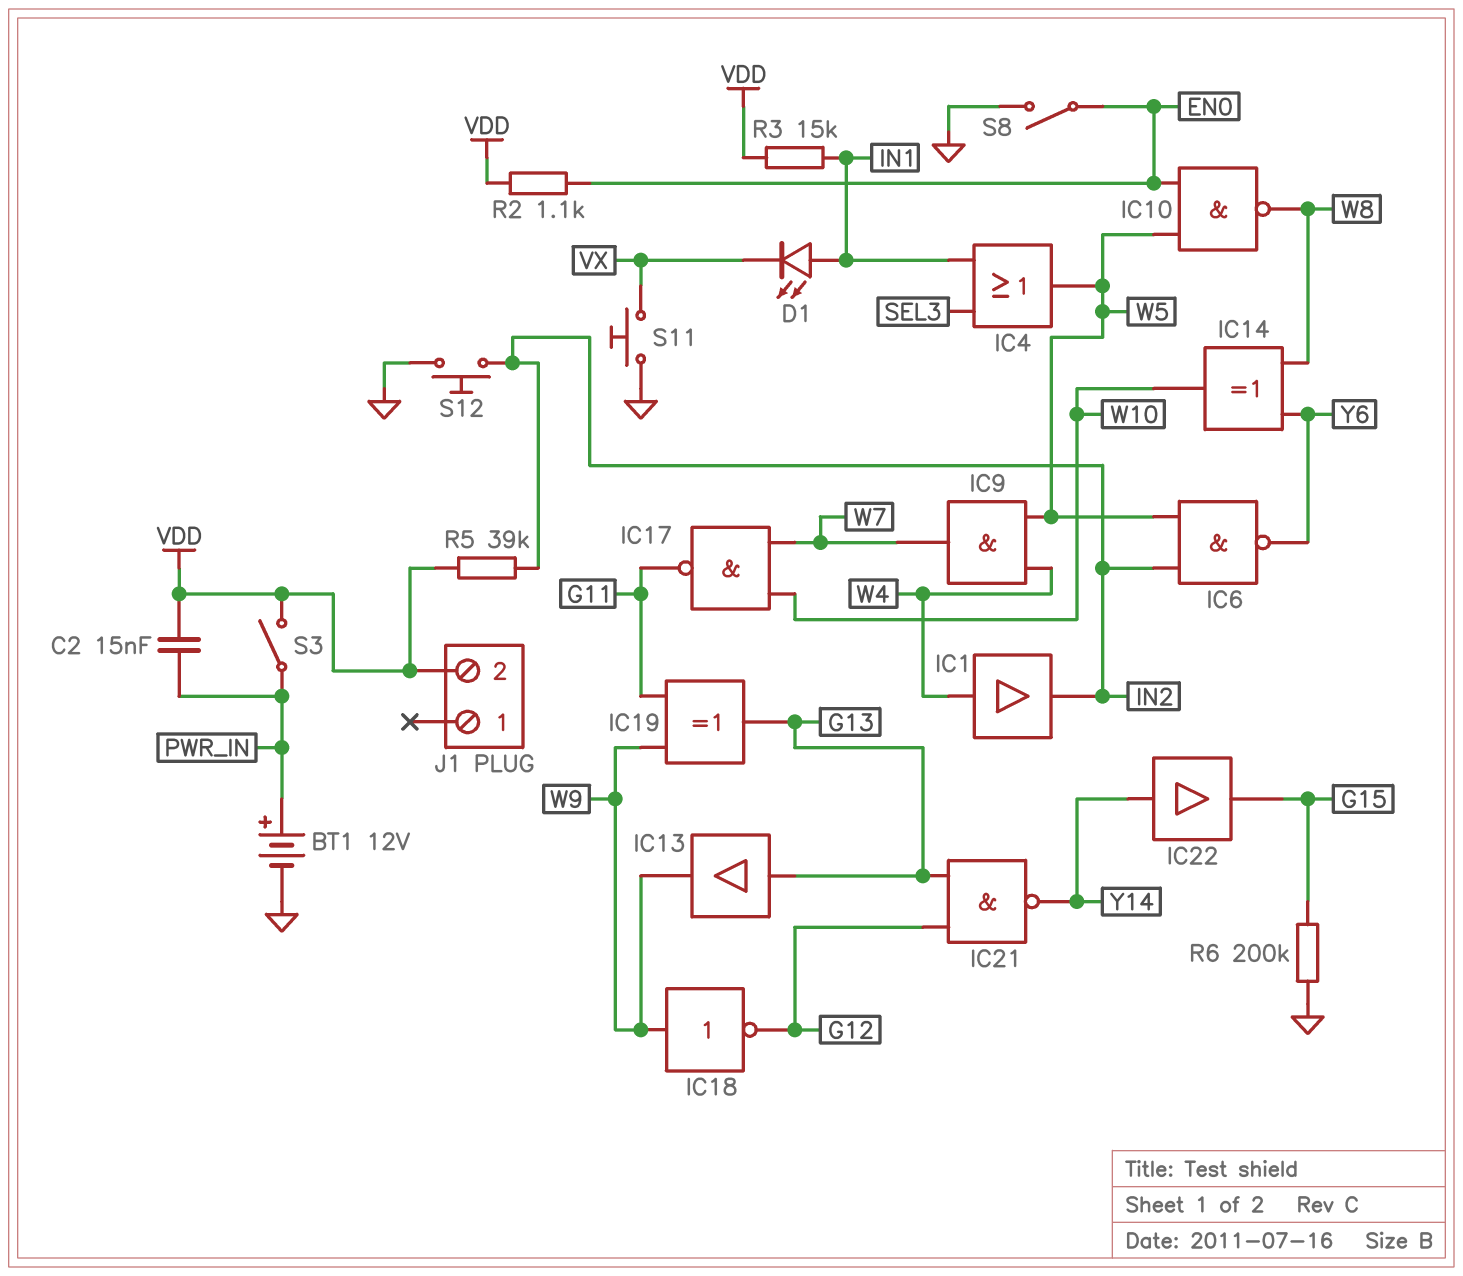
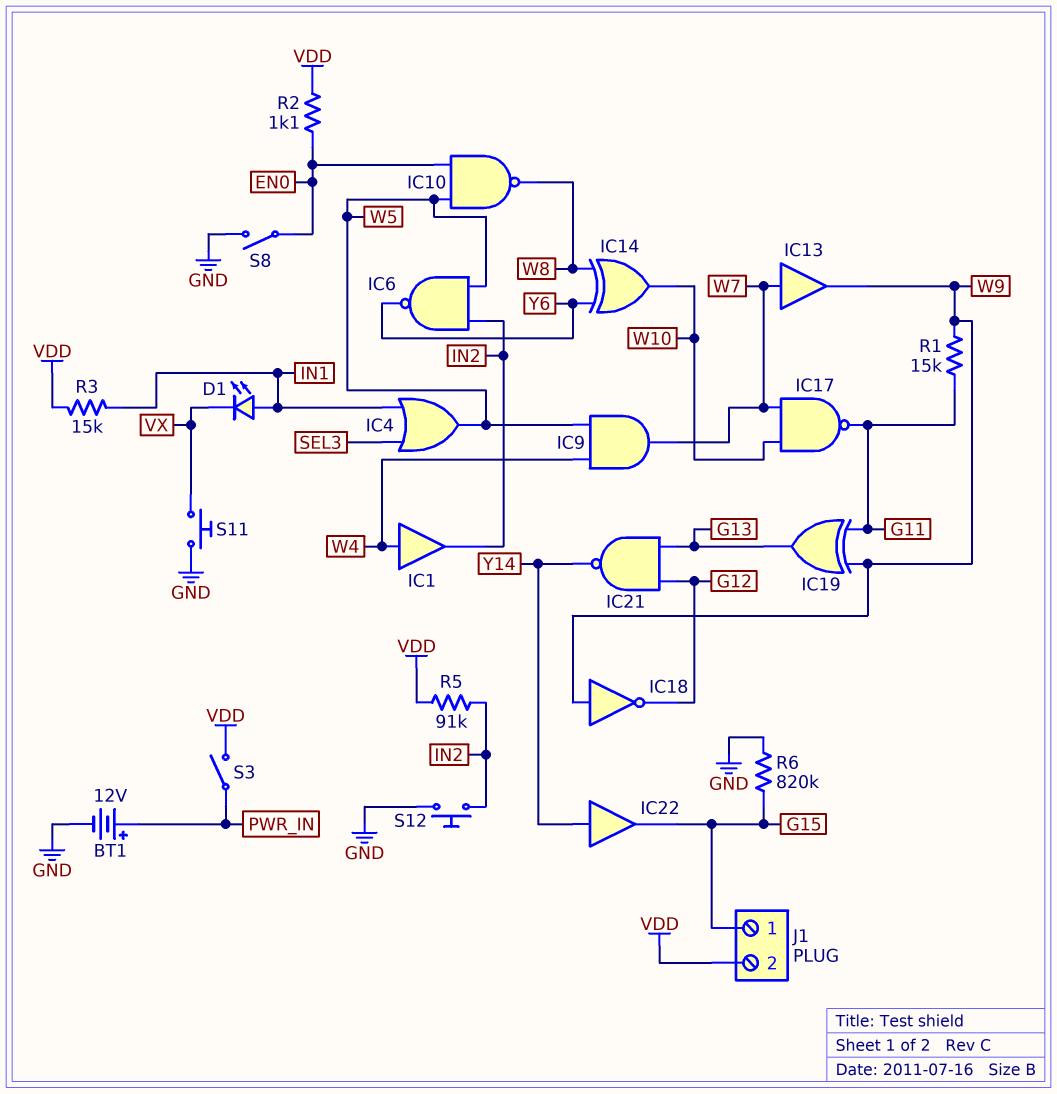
C2: 15nF (PWR_IN, VDD) -> none
IC13: buffer (in G13, out W9) -> buffer (in W7, out W9)
J1 pin 1: none -> G15
R1: none -> 15k (G11, W9)
R5: 39k (IN2, VDD) -> 91k (IN2, VDD)
R6: 200k (G15, GND) -> 820k (G15, GND)

